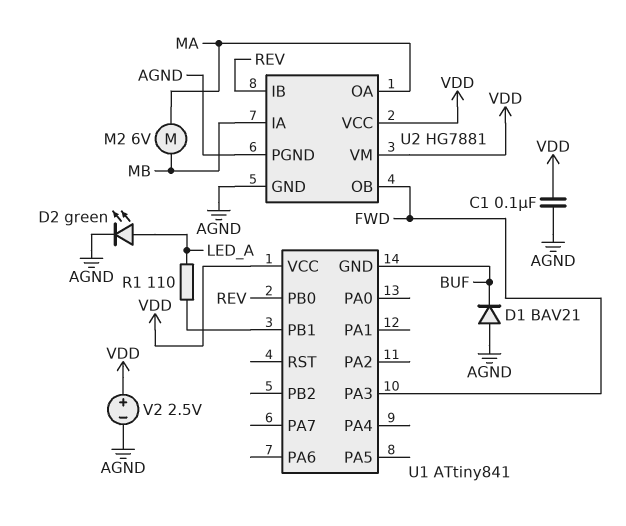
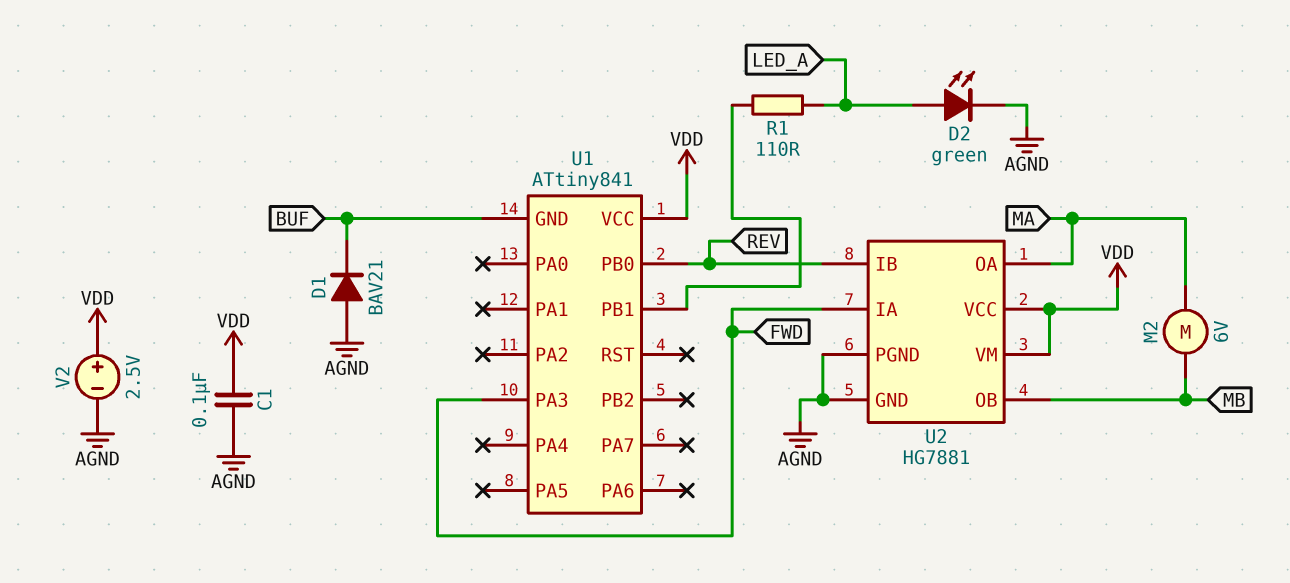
U2 pin IA: MB -> FWD
U2 pin OB: FWD -> MB

